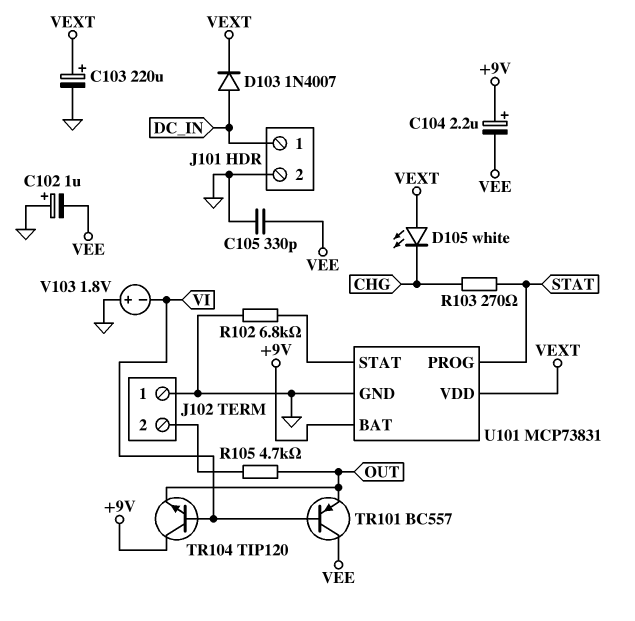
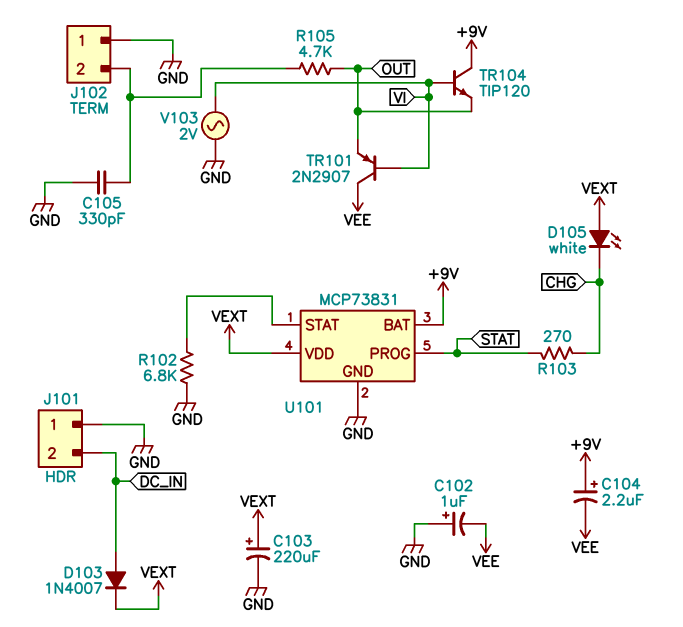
C105: 330pF (GND, VEE) -> 330pF (GND, J102/2)
J101 pin 1: DC_IN -> GND
J101 pin 2: GND -> DC_IN
TR101: PNP BC557 (B VI, C VEE, E OUT) -> PNP 2N2907 (B VI, C VEE, E OUT)
V103: 1.8V (plus GND, minus VI) -> AC 2V (GND, VI)

